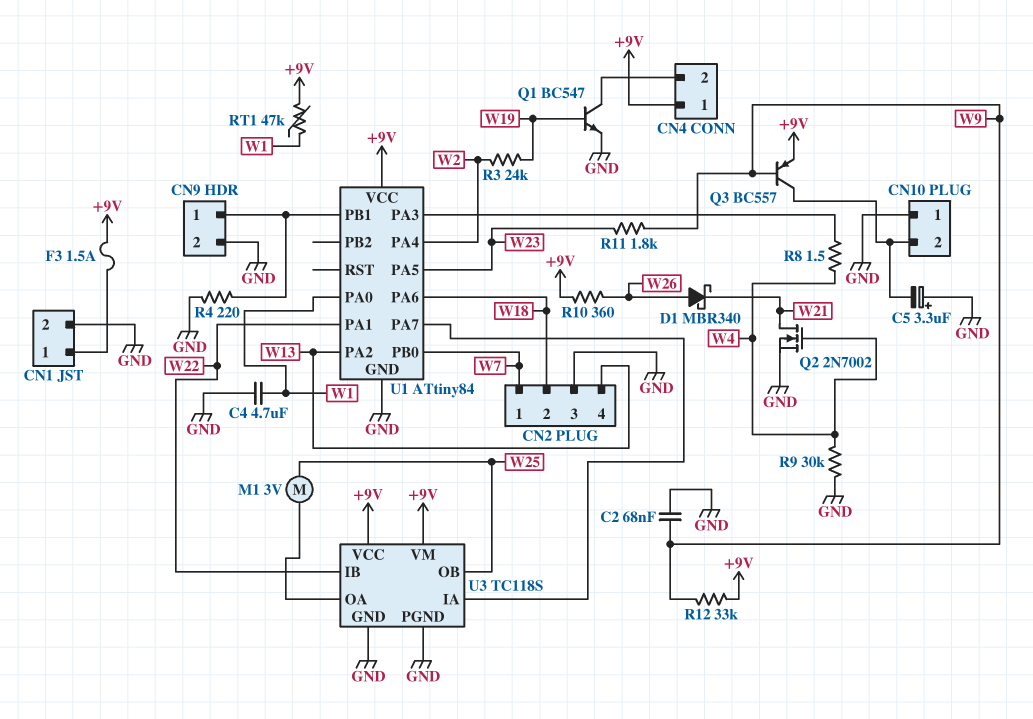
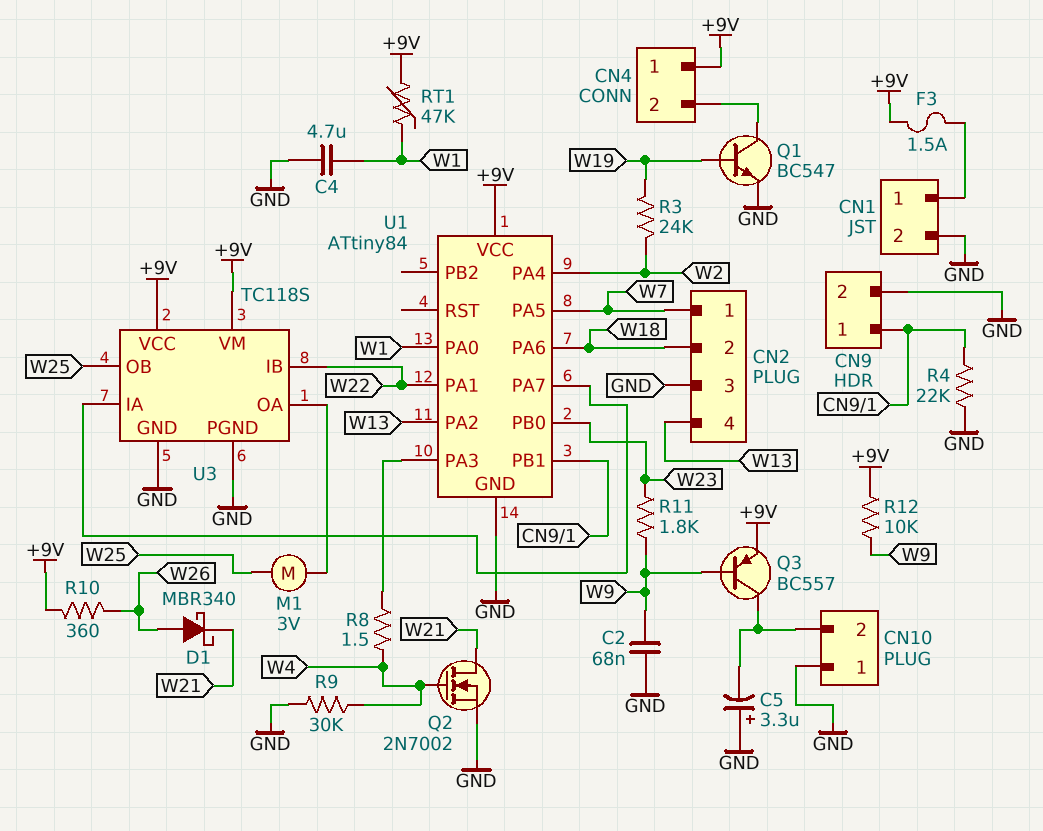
R4: 220 (CN9/1, GND) -> 22k (CN9/1, GND)
R12: 33k (+9V, W9) -> 10k (+9V, W9)
U1 pin PA5: W23 -> W7
U1 pin PB0: W7 -> W23

